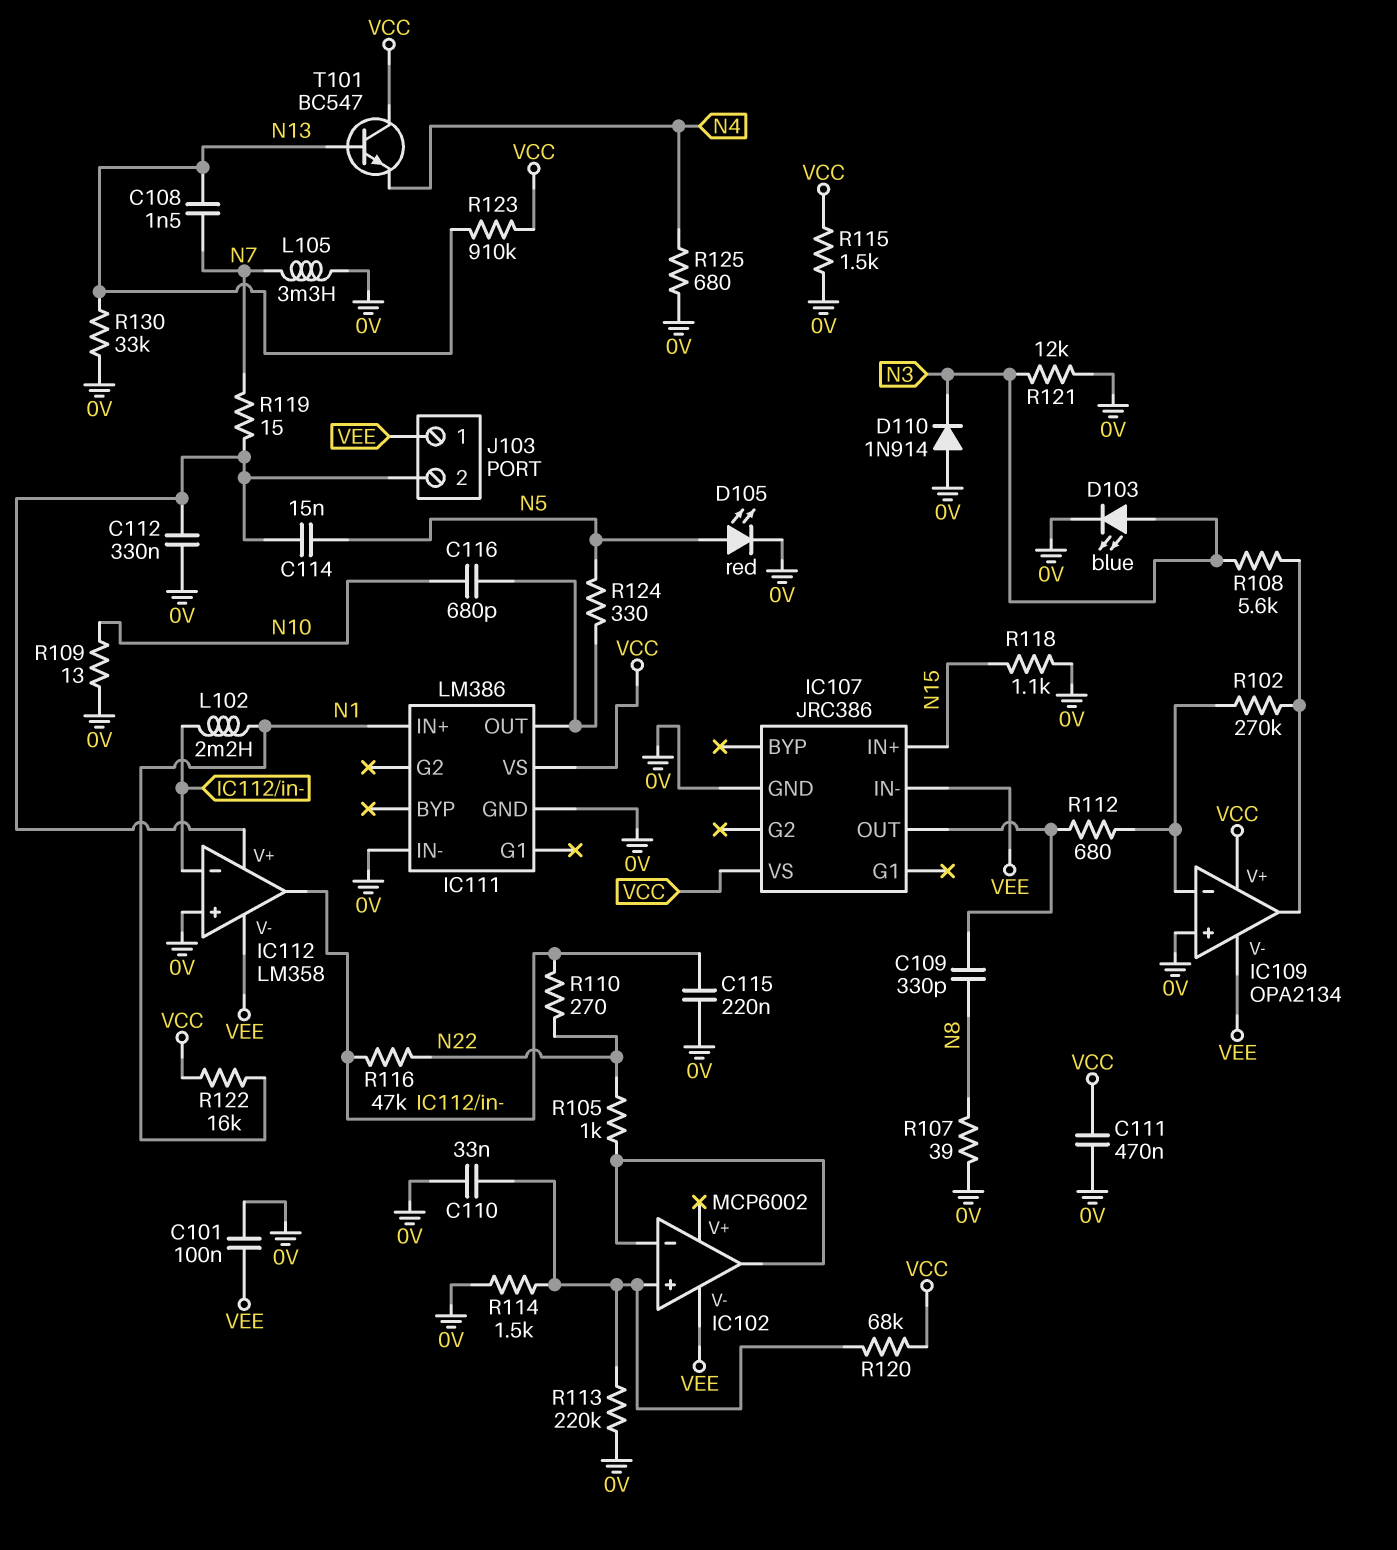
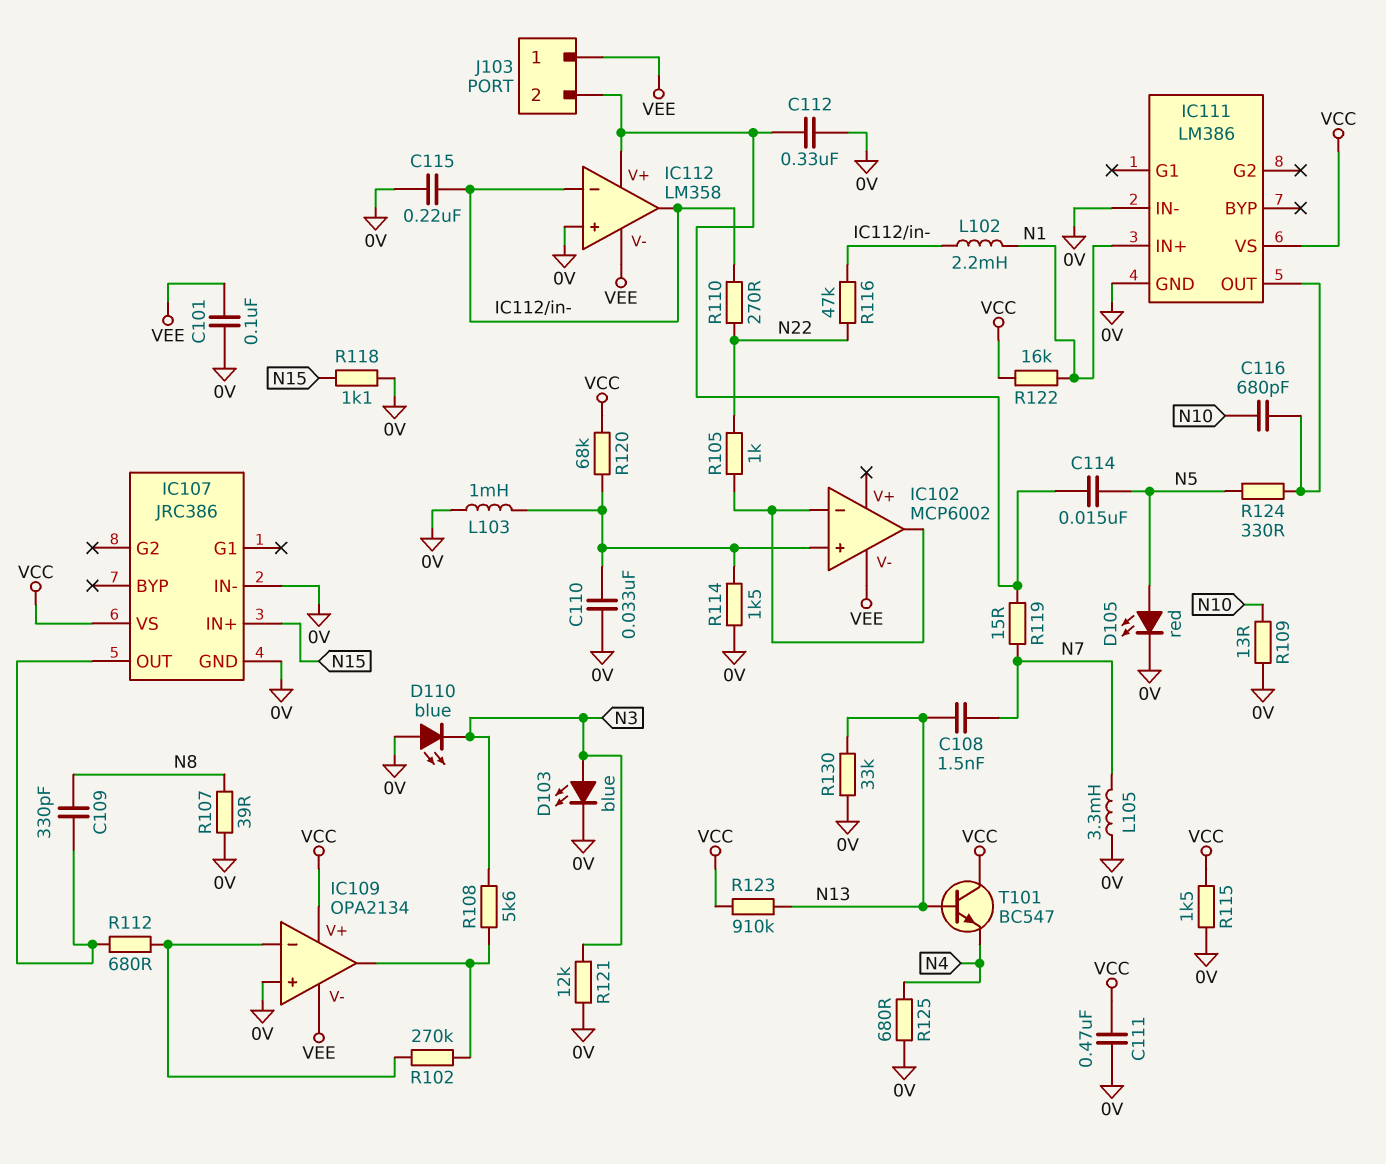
D110: diode 1N914 (A 0V, K N3) -> LED blue (A 0V, K N3)
IC107 pin IN-: VEE -> 0V
L103: none -> 1mH (0V, IC102/in+)
R113: 220k (0V, IC102/in+) -> none

